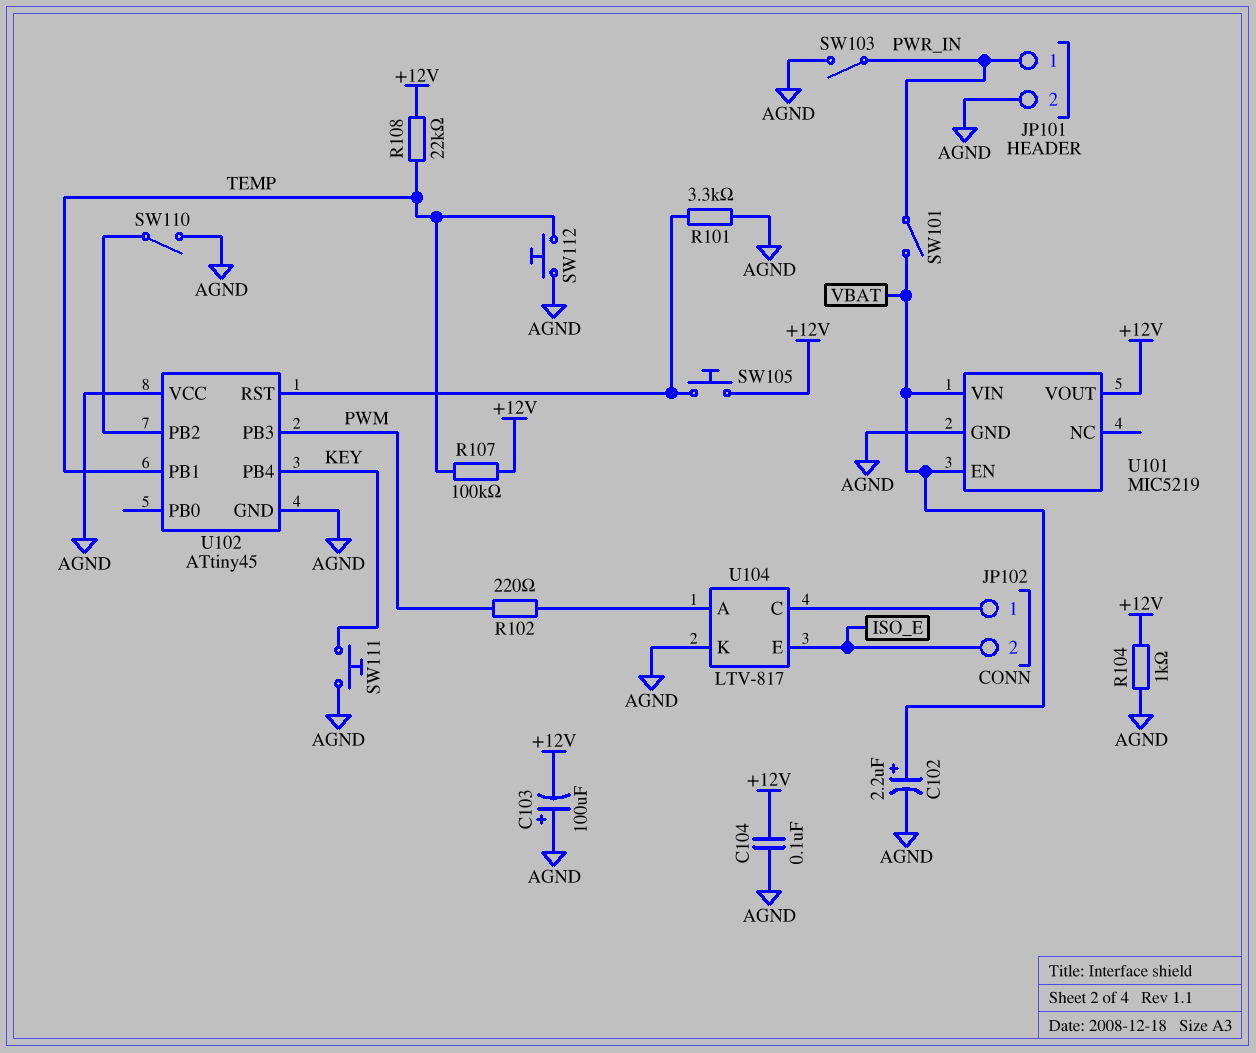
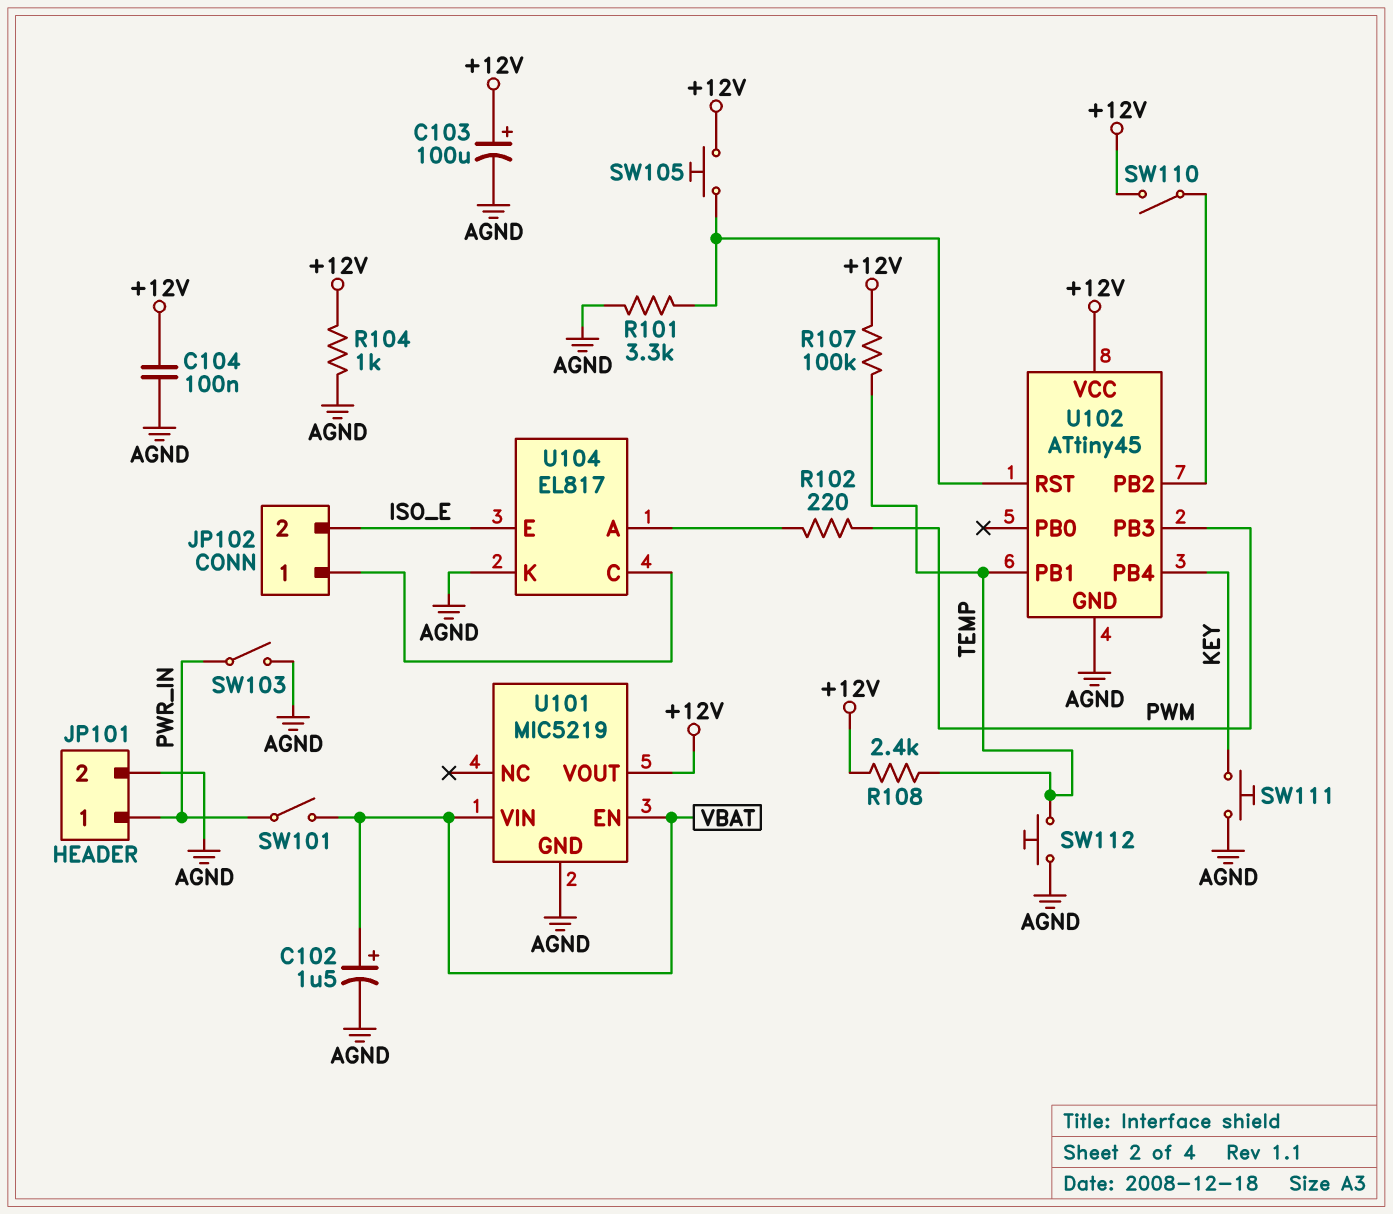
C102: 2.2uF (plus VBAT, minus AGND) -> 1.5uF (plus VBAT, minus AGND)
C103: 100uF (plus AGND, minus +12V) -> 100uF (plus +12V, minus AGND)
R108: 22k (+12V, TEMP) -> 2.4k (+12V, TEMP)
SW110: switch (AGND, U102/PB2) -> switch (+12V, U102/PB2)
U102 pin VCC: AGND -> +12V
U104: LTV-817 -> EL817

